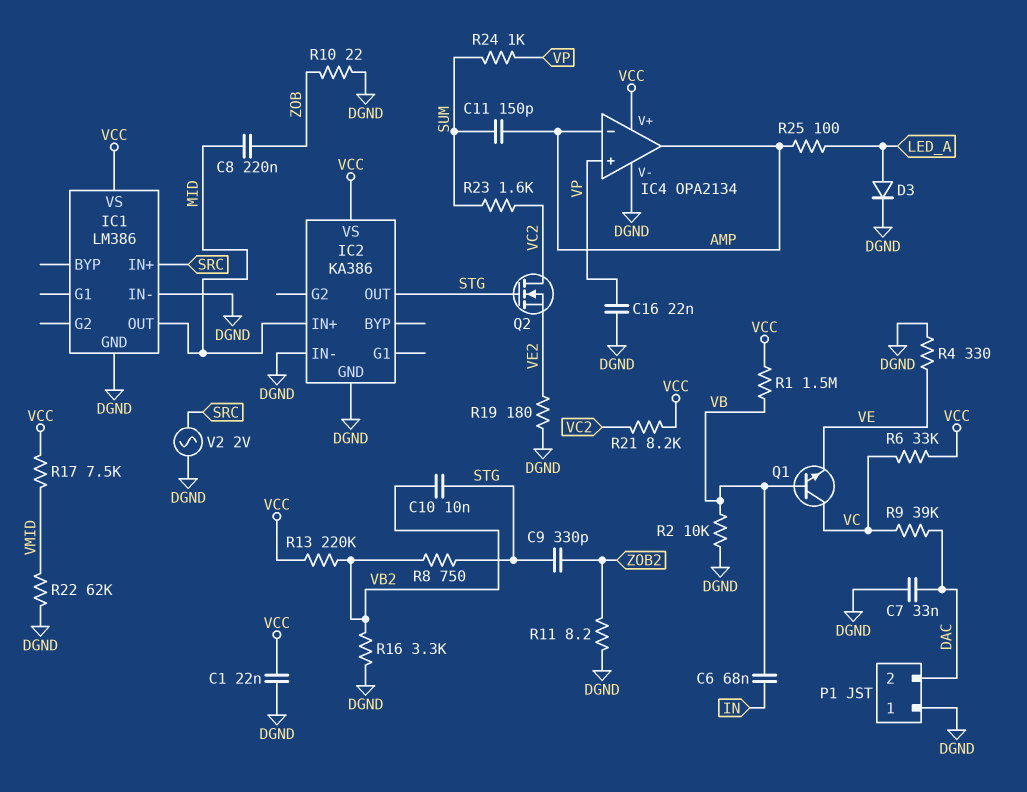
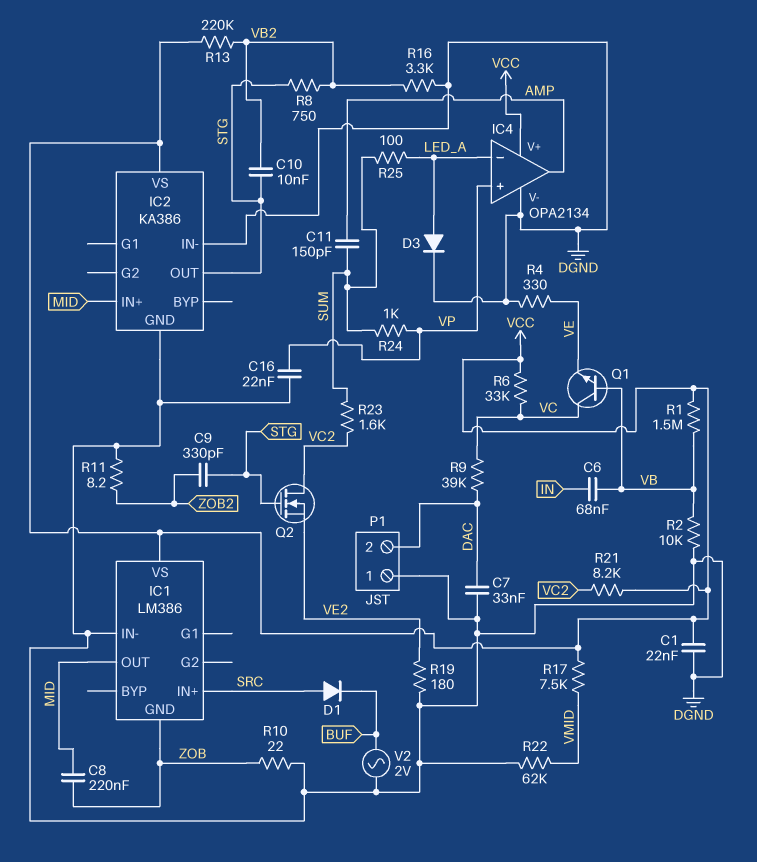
D1: none -> diode (A SRC, K BUF)
IC1 pin GND: DGND -> ZOB
IC4 pin in-: AMP -> LED_A
R25: 100 (AMP, LED_A) -> 100 (LED_A, SUM)
V2: AC 2V (DGND, SRC) -> AC 2V (BUF, DGND)

